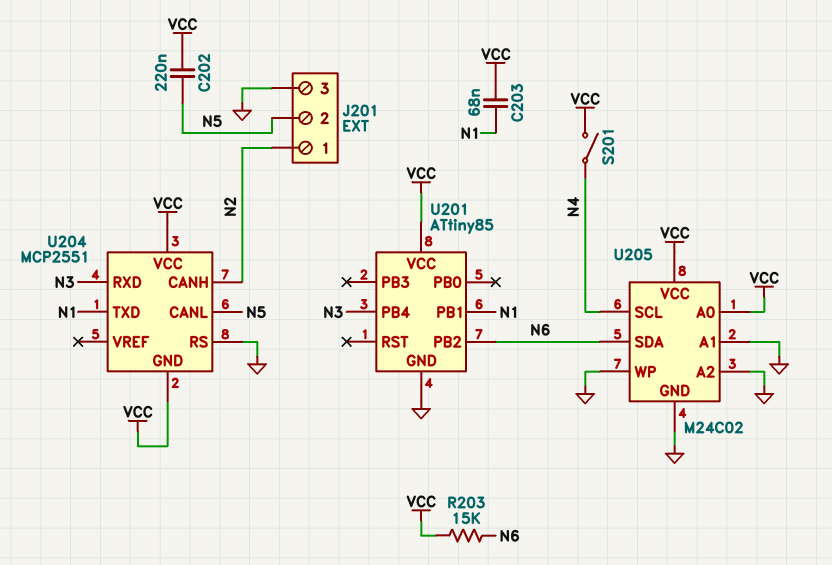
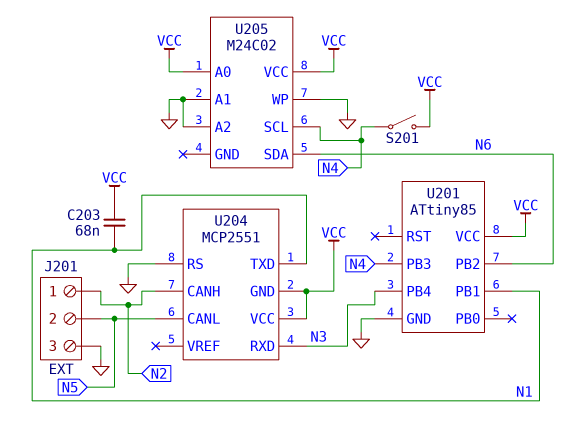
C202: 220nF (N5, VCC) -> none
R203: 15k (N6, VCC) -> none
U201 pin PB3: none -> N4
U205 pin GND: GND -> none

